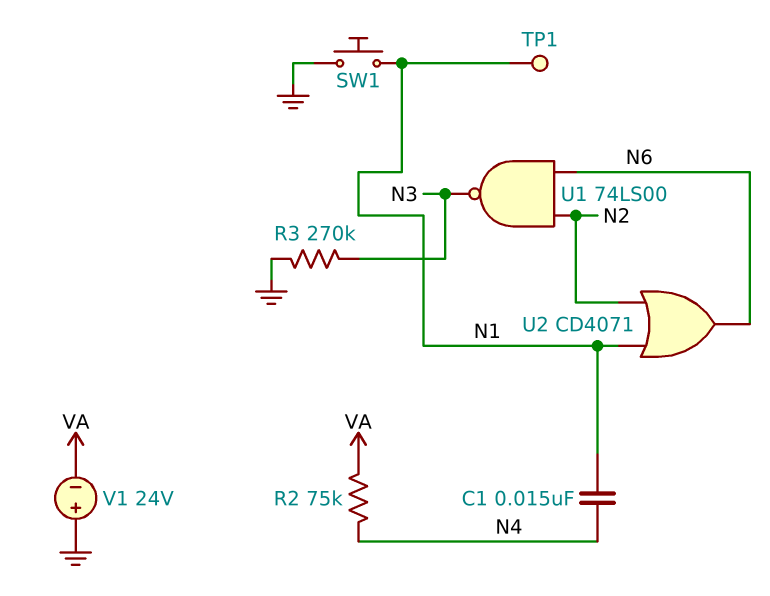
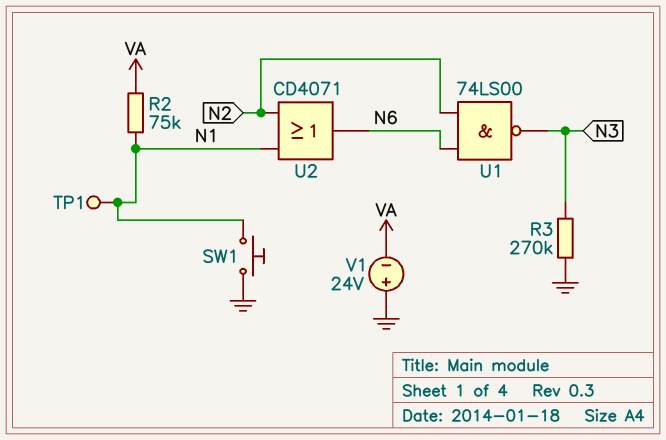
C1: 15nF (N1, N4) -> none
R2: 75k (N4, VA) -> 75k (N1, VA)

